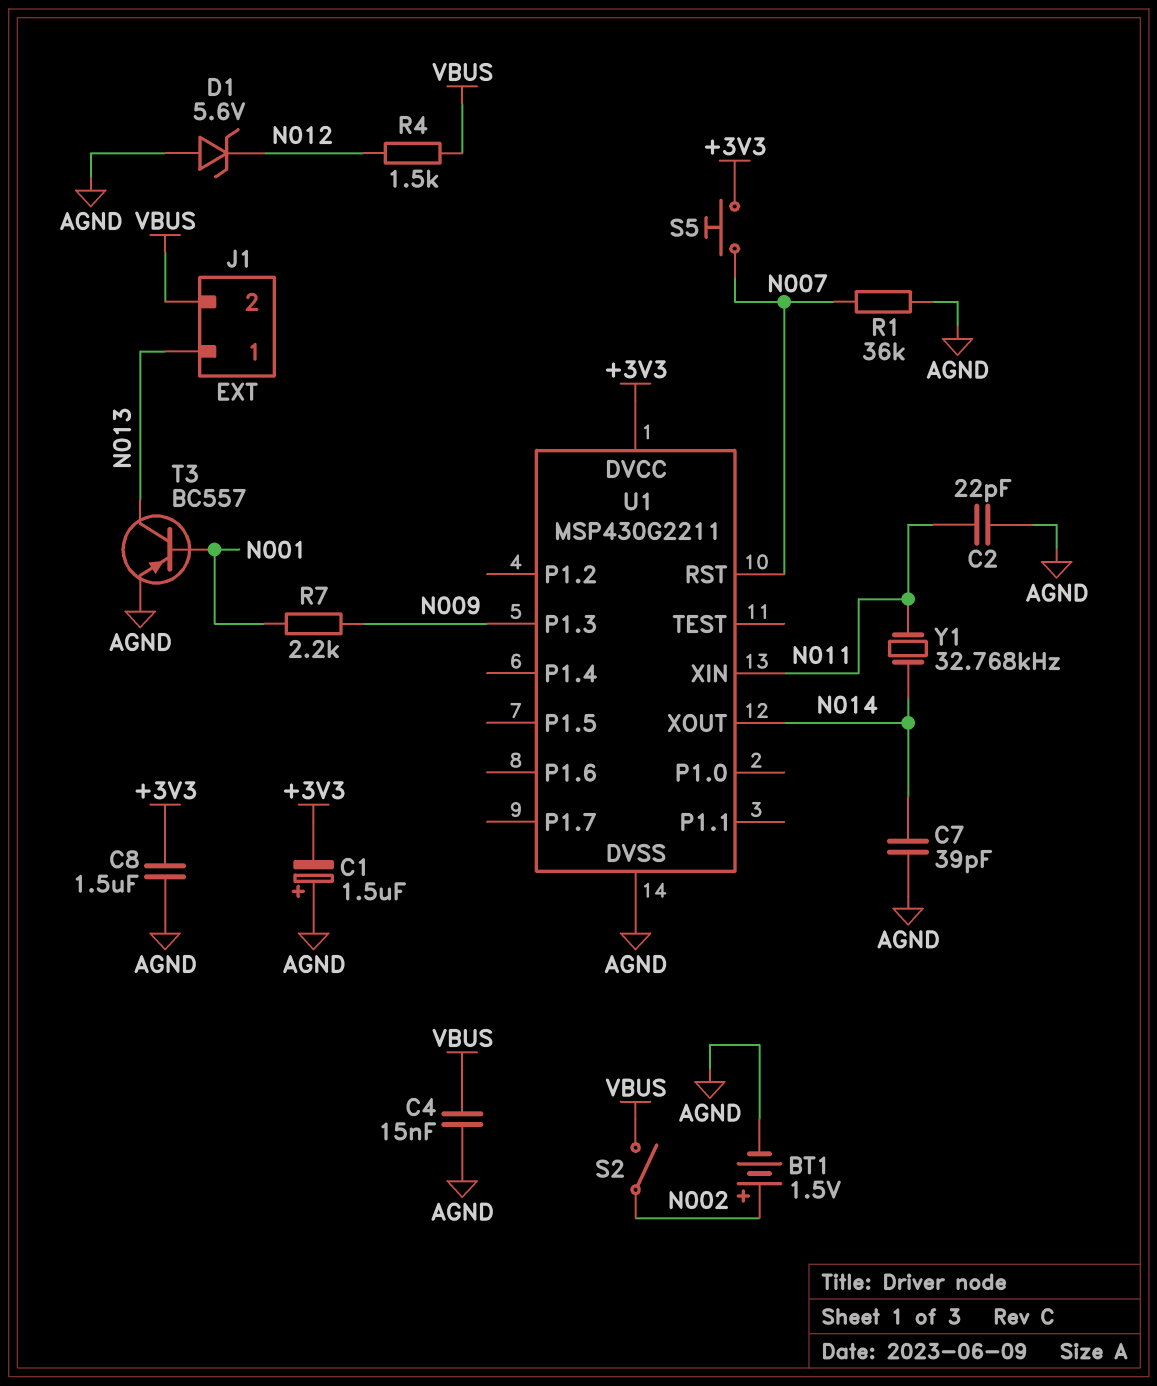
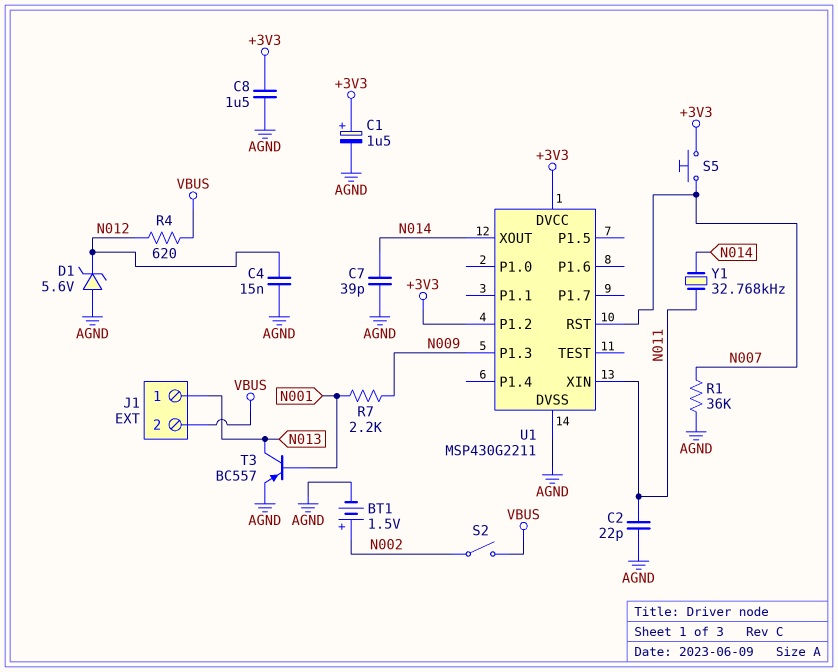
C1: 1.5uF (plus AGND, minus +3V3) -> 1.5uF (plus +3V3, minus AGND)
C4: 15nF (AGND, VBUS) -> 15nF (AGND, N012)
R4: 1.5k (N012, VBUS) -> 620 (N012, VBUS)
U1 pin P1.2: none -> +3V3

